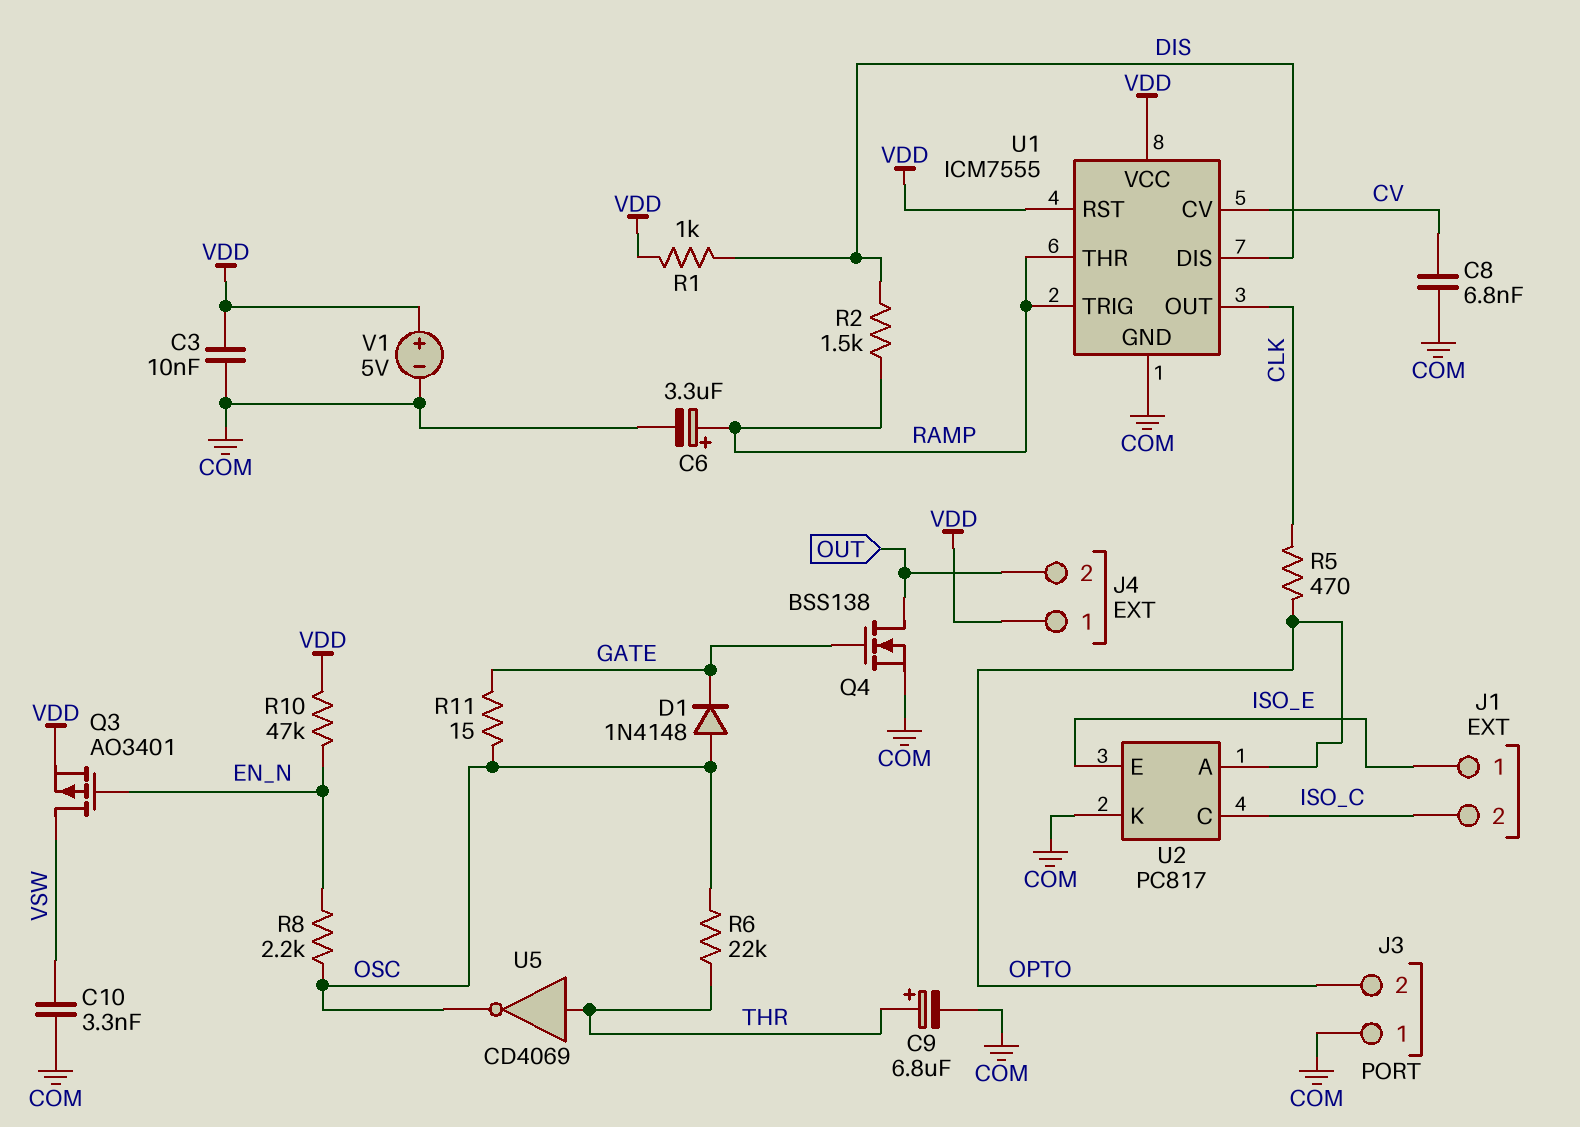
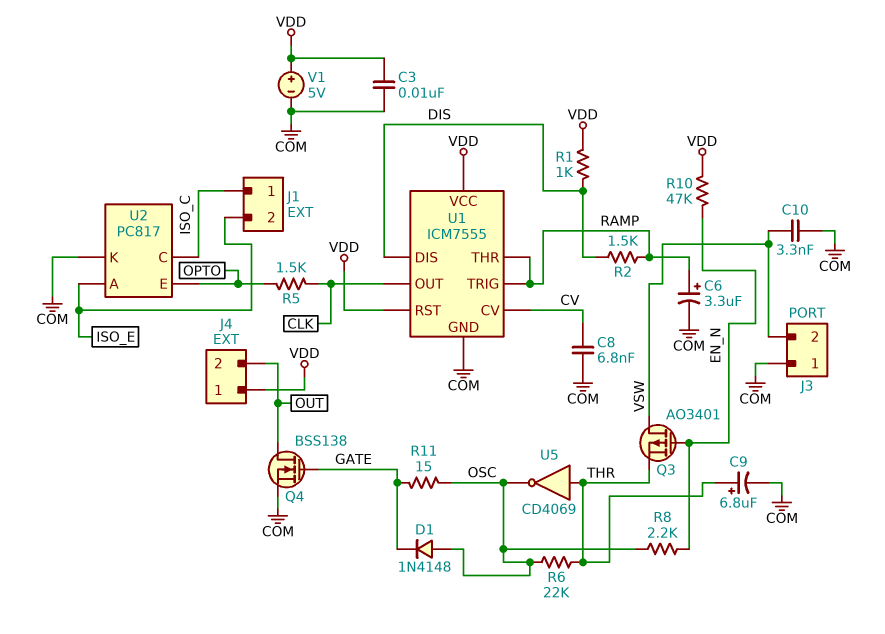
J1 pin 1: ISO_E -> ISO_C
J1 pin 2: ISO_C -> ISO_E
J3 pin 2: OPTO -> VSW
Q3: PMOS AO3401 (G EN_N, D VSW, S VDD) -> PMOS AO3401 (G EN_N, D VSW, S THR)
R5: 470 (CLK, OPTO) -> 1.5k (CLK, OPTO)
U2 pin A: OPTO -> ISO_E
U2 pin E: ISO_E -> OPTO

